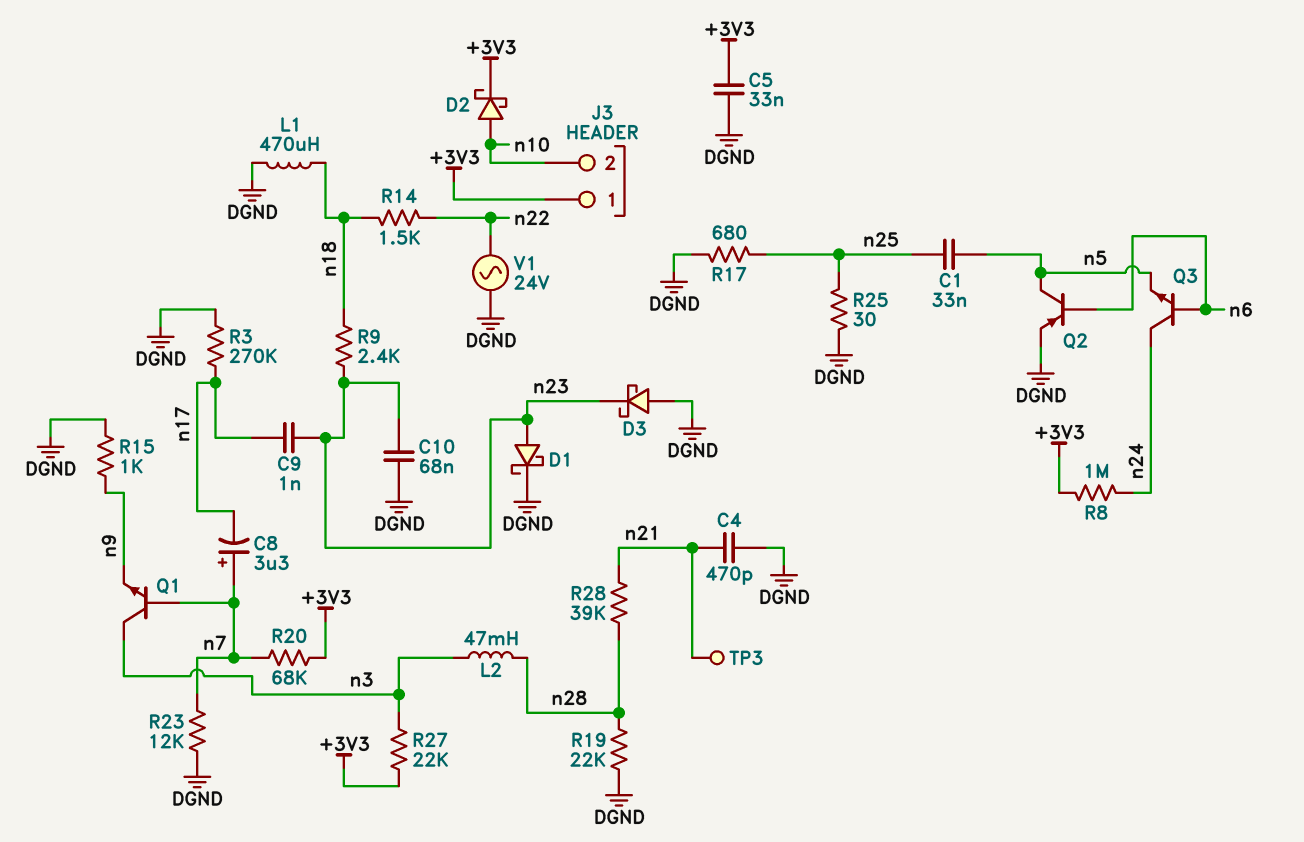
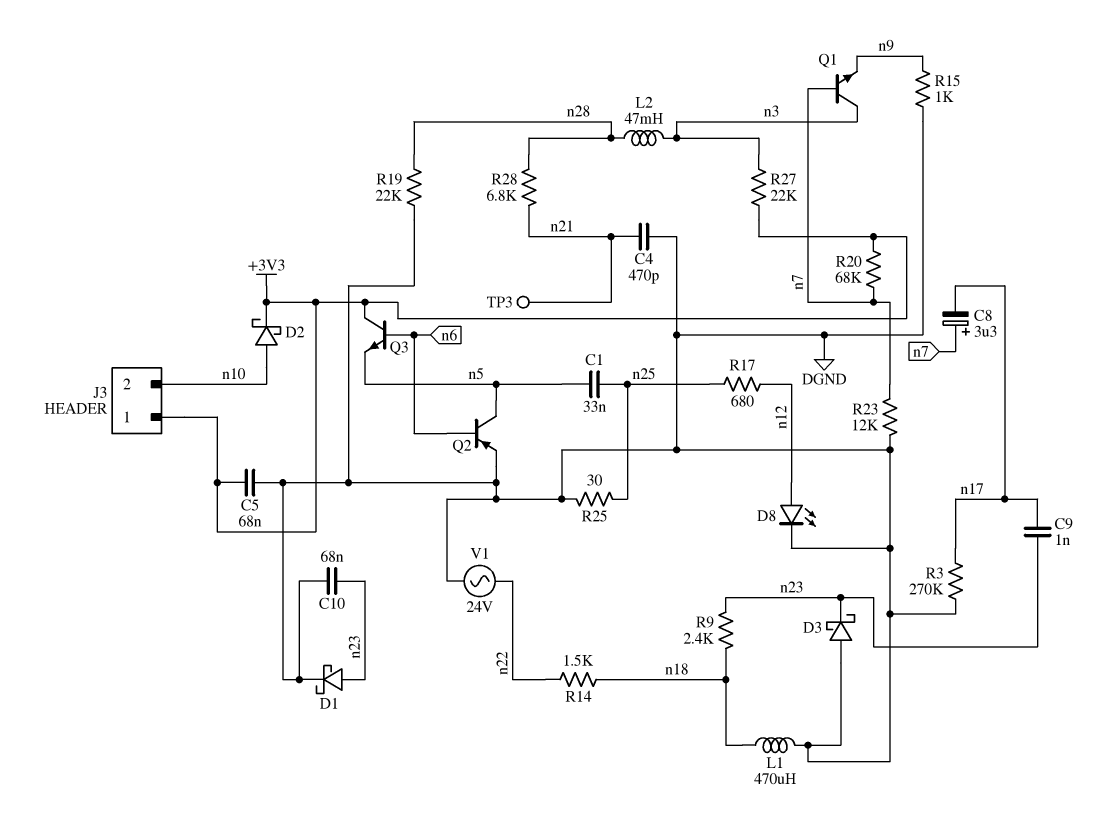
C5: 33nF (+3V3, DGND) -> 68nF (+3V3, DGND)
D8: none -> LED (A n12, K DGND)
Q3: NPN (B n6, C n24, E n5) -> NPN (B n6, C +3V3, E n5)
R8: 1M (+3V3, n24) -> none
R17: 680 (DGND, n25) -> 680 (n12, n25)
R28: 39k (n21, n28) -> 6.8k (n21, n28)

